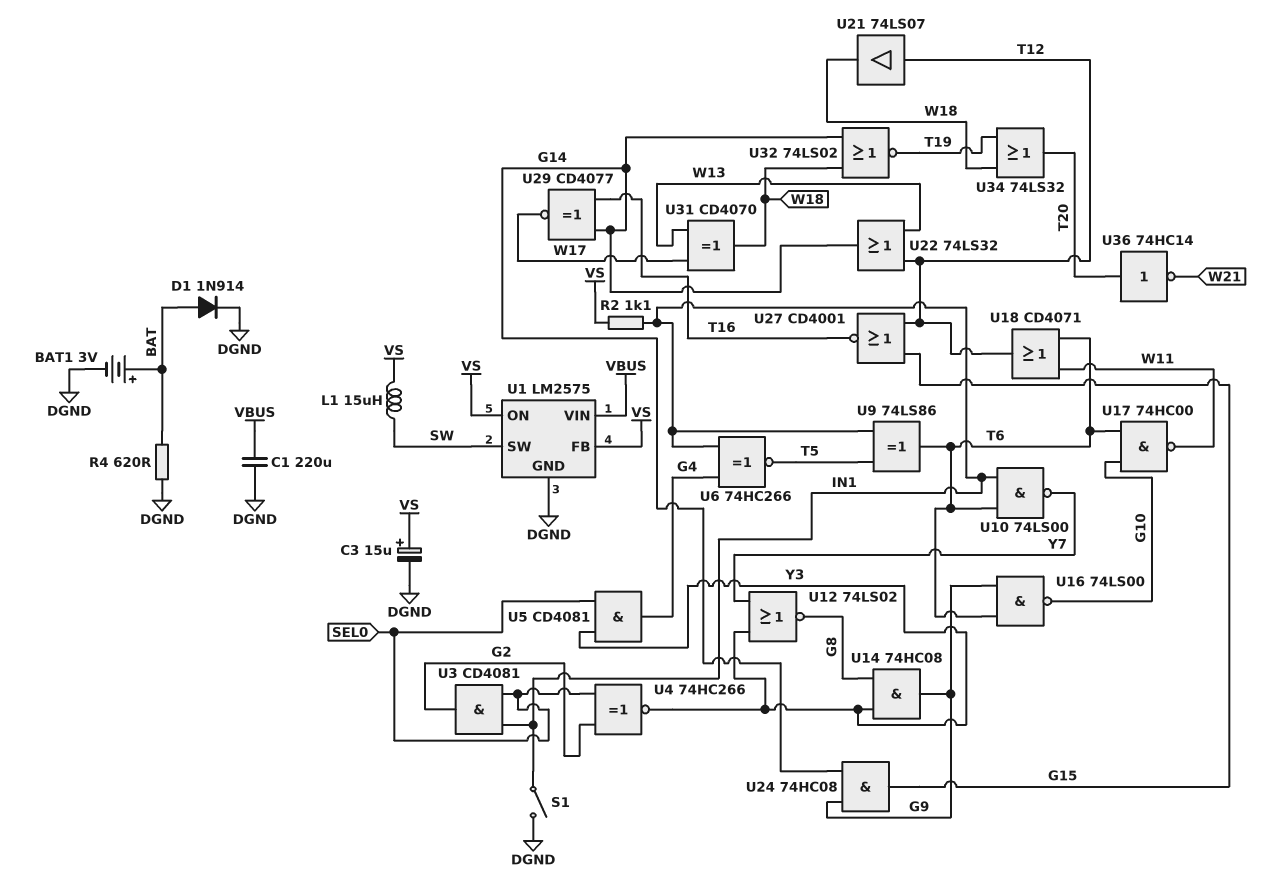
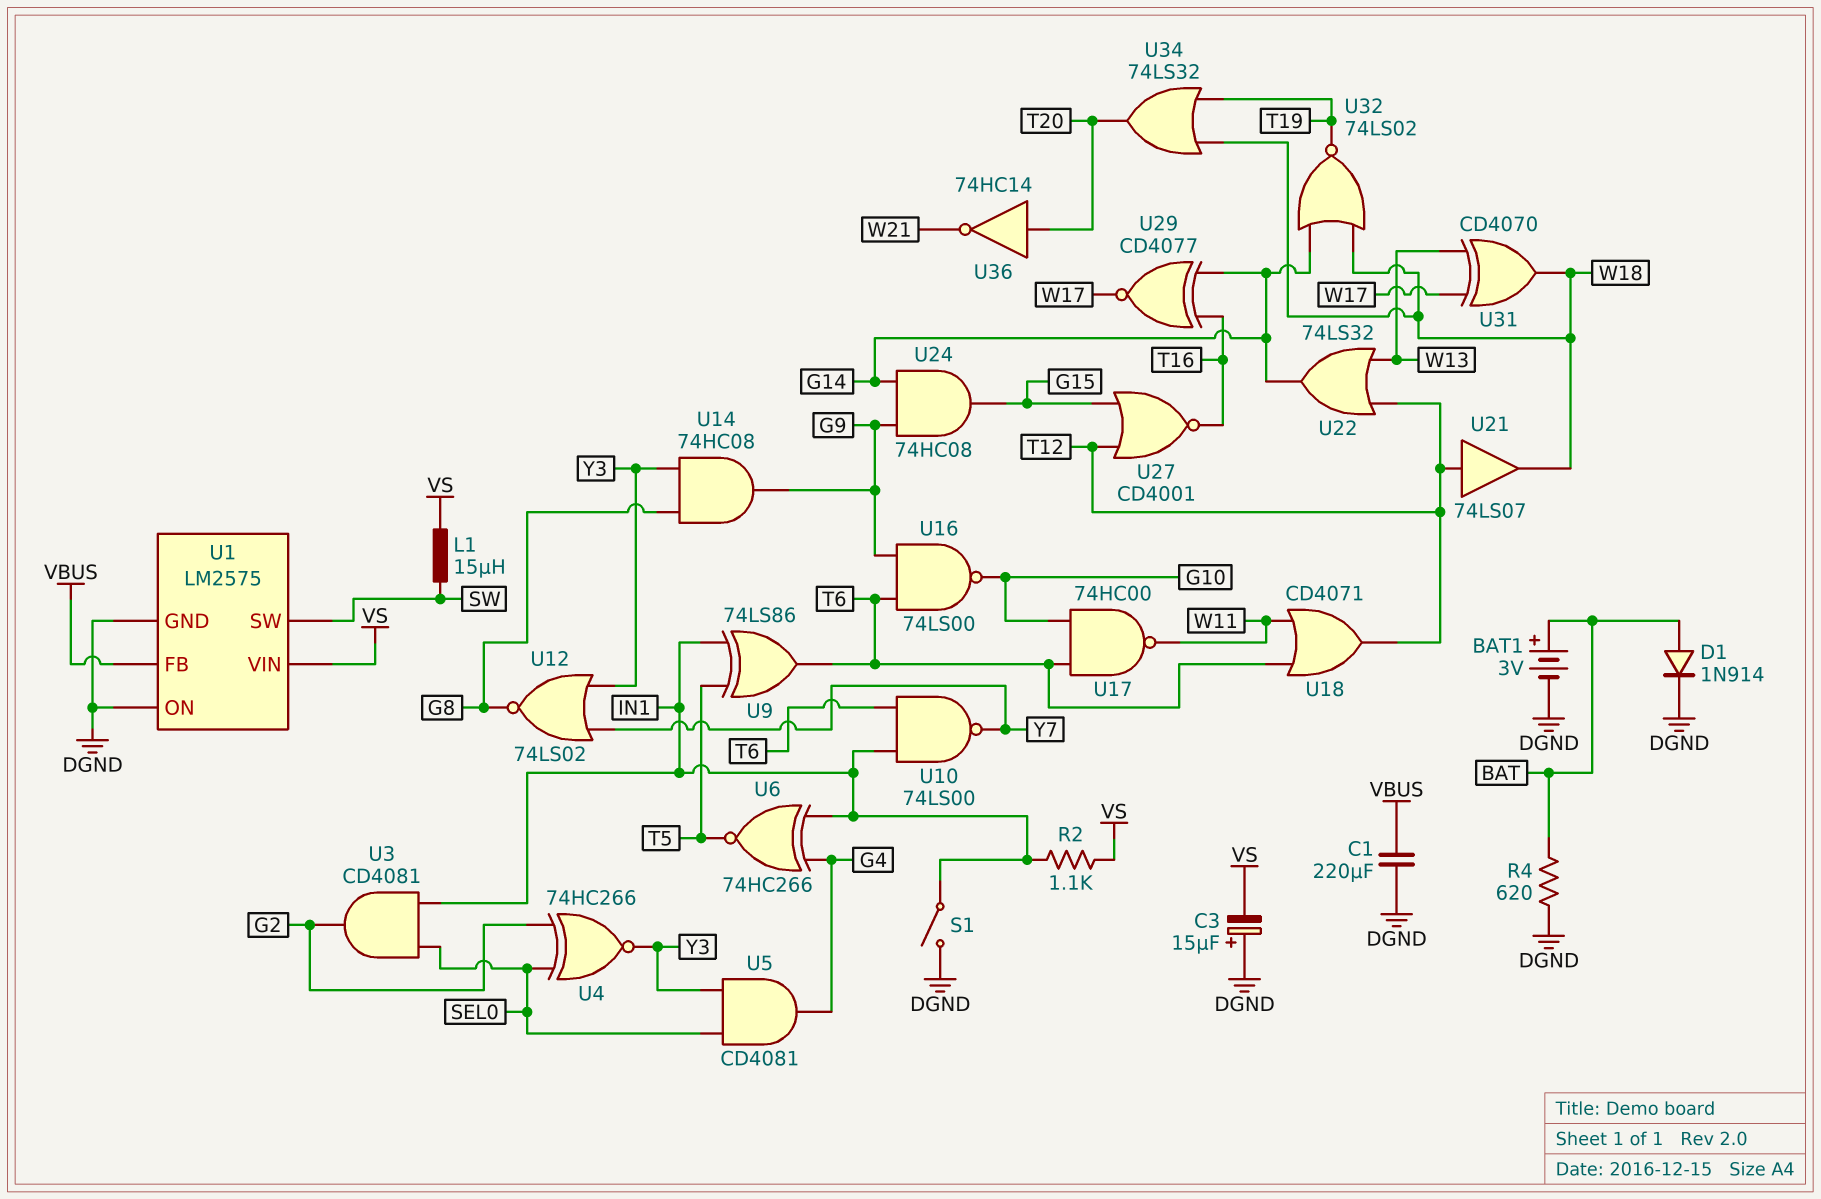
C3: 15uF (plus VS, minus DGND) -> 15uF (plus DGND, minus VS)
U1 pin FB: VS -> VBUS
U1 pin ON: VS -> DGND
U1 pin VIN: VBUS -> VS

